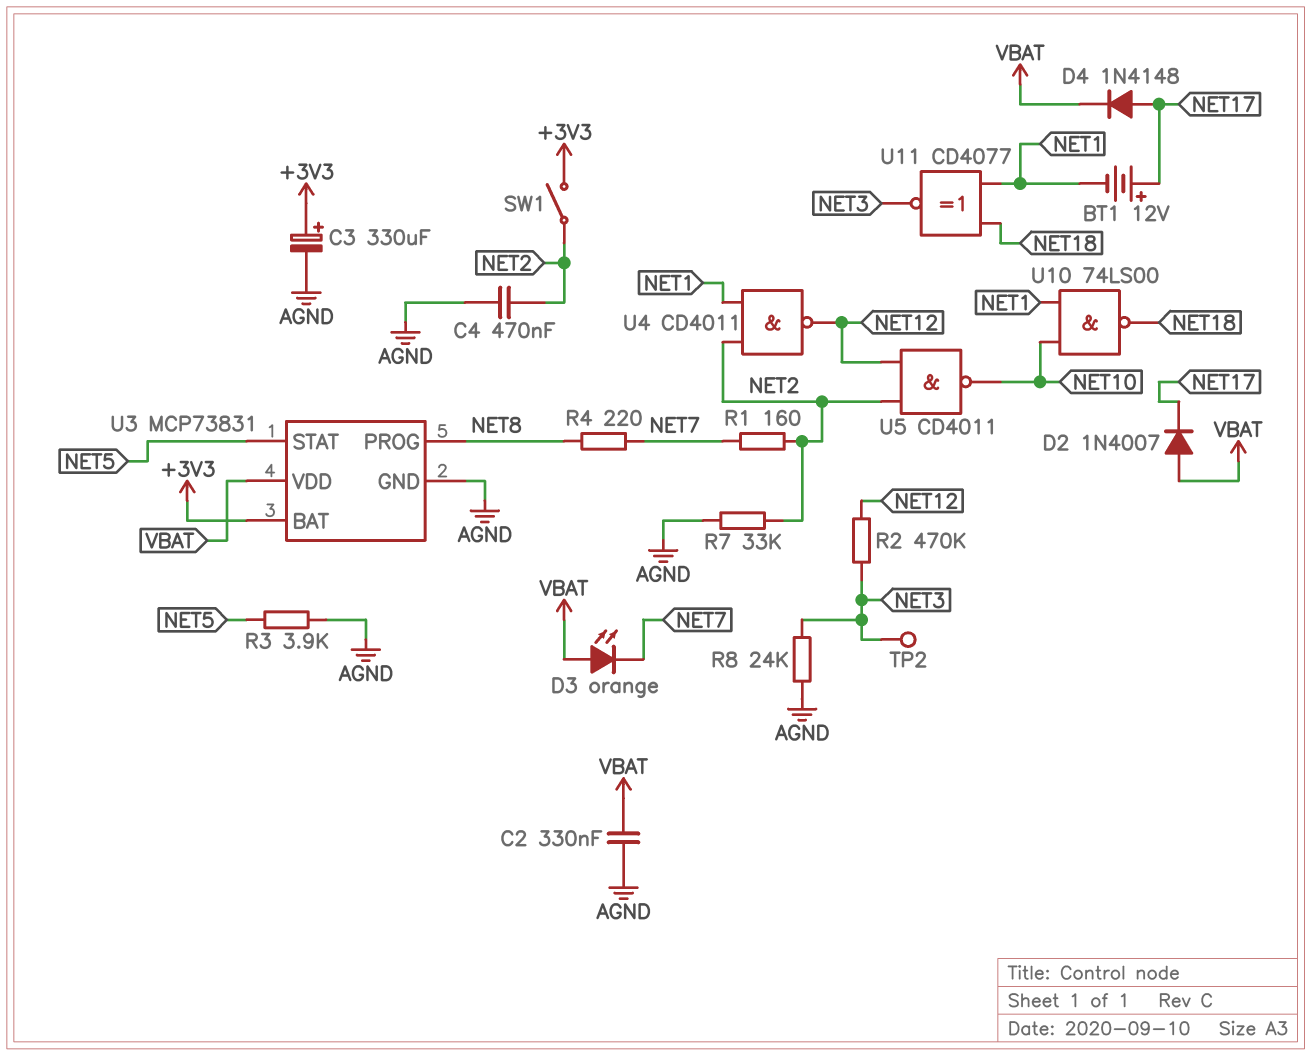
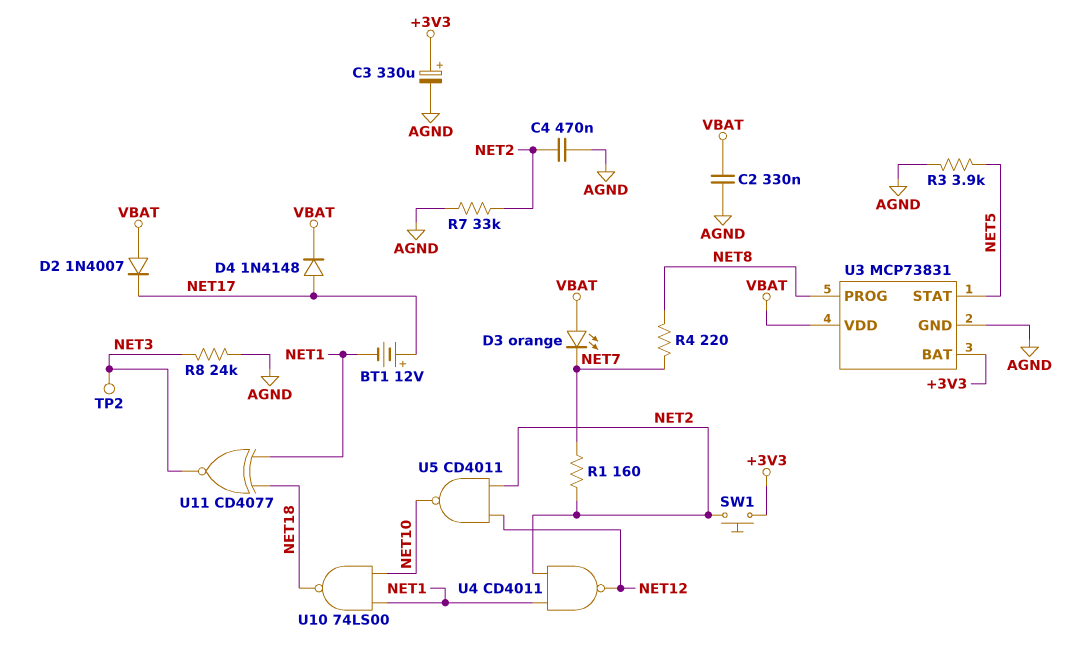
R2: 470k (NET3, NET12) -> none
SW1: switch (+3V3, NET2) -> button (+3V3, NET2)

